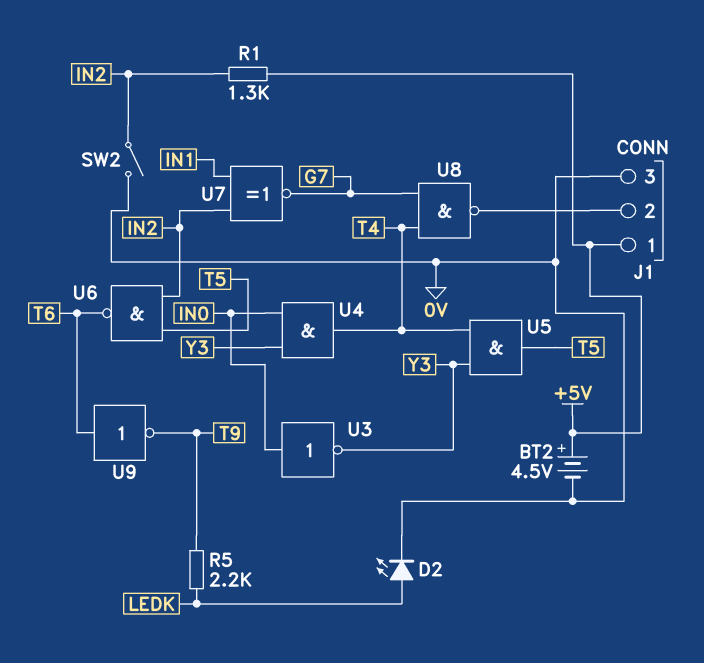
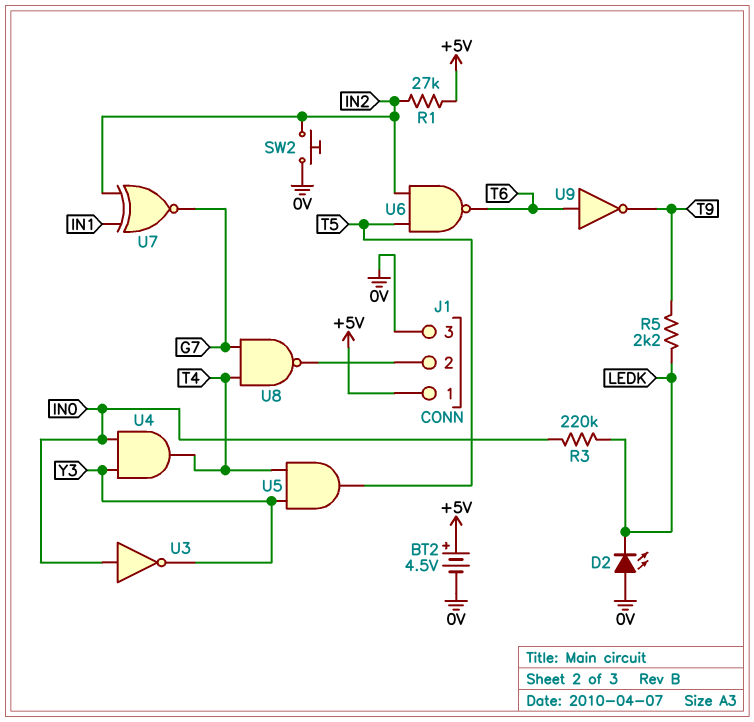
D2: LED (A LEDK, K 0V) -> LED (A 0V, K LEDK)
R1: 1.3k (+5V, IN2) -> 27k (+5V, IN2)
R3: none -> 220k (IN0, LEDK)
SW2: switch (0V, IN2) -> button (0V, IN2)

